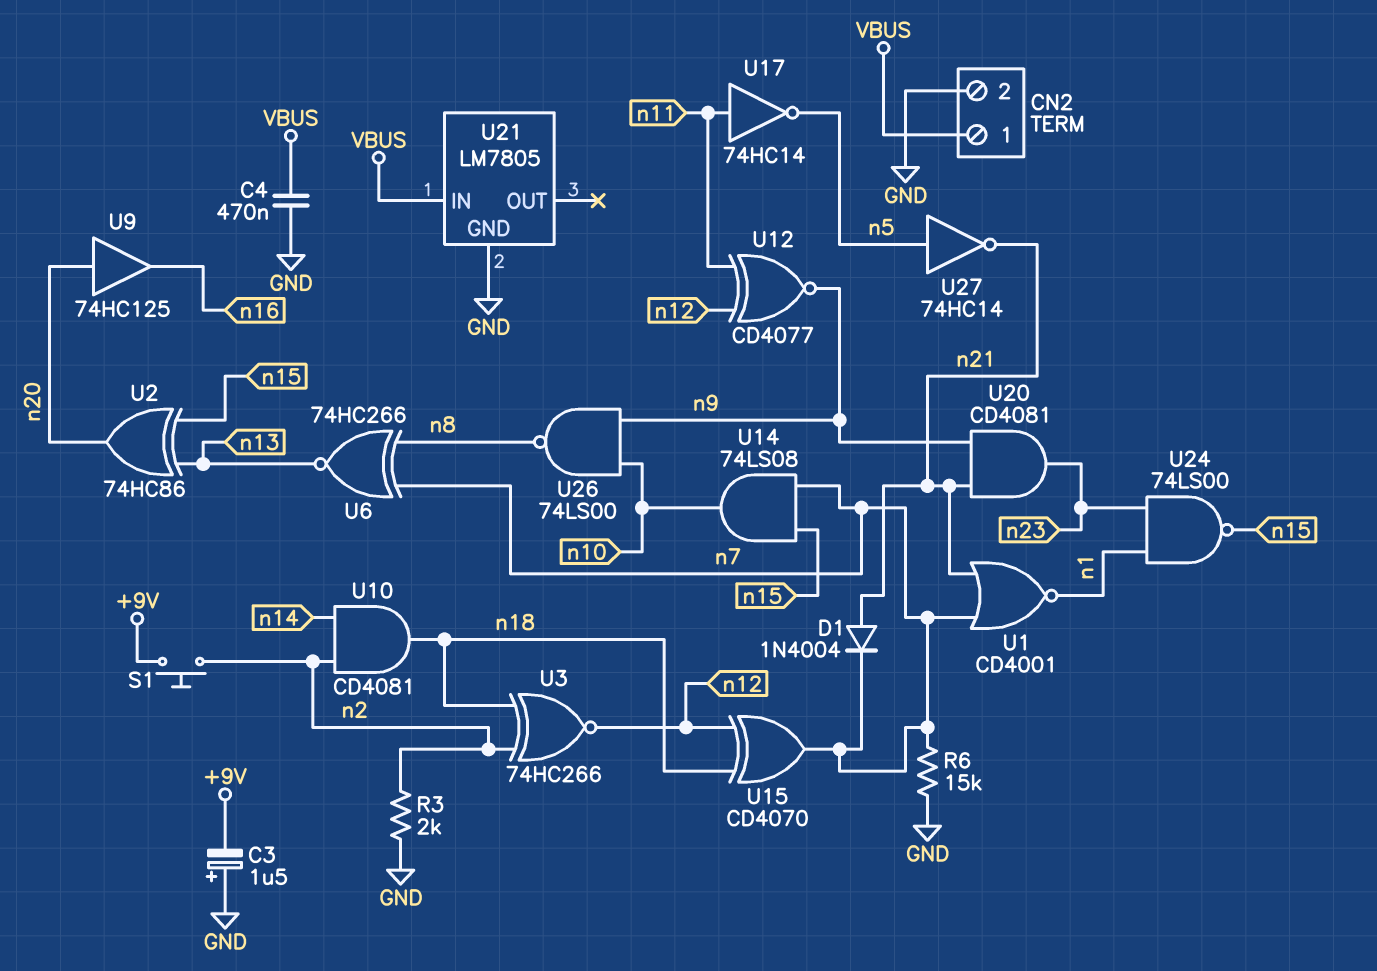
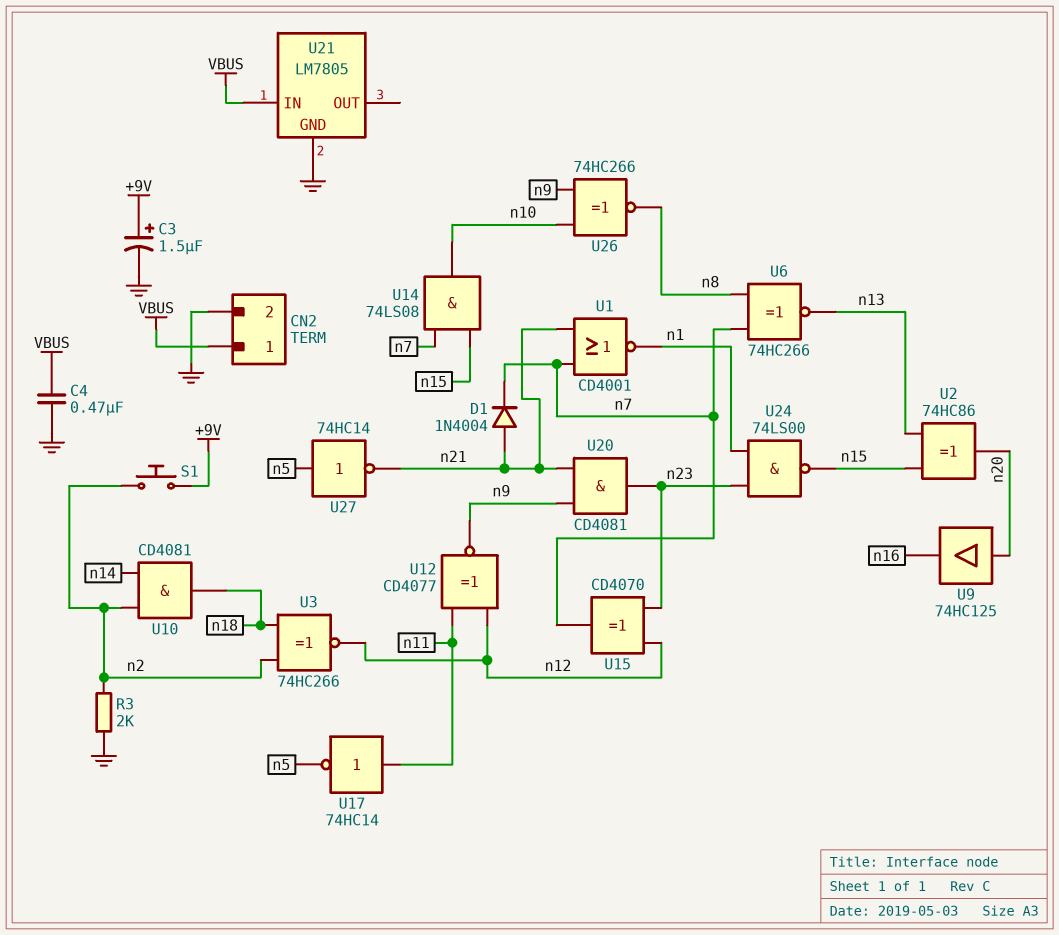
C3: 1.5uF (plus GND, minus +9V) -> 1.5uF (plus +9V, minus GND)
R6: 15k (GND, n7) -> none
U15: XOR CD4070 (in n12, in n18, out n7) -> XOR CD4070 (in n12, in n23, out n7)
U26: NAND 74LS00 (in n9, in n10, out n8) -> XNOR 74HC266 (in n9, in n10, out n8)

